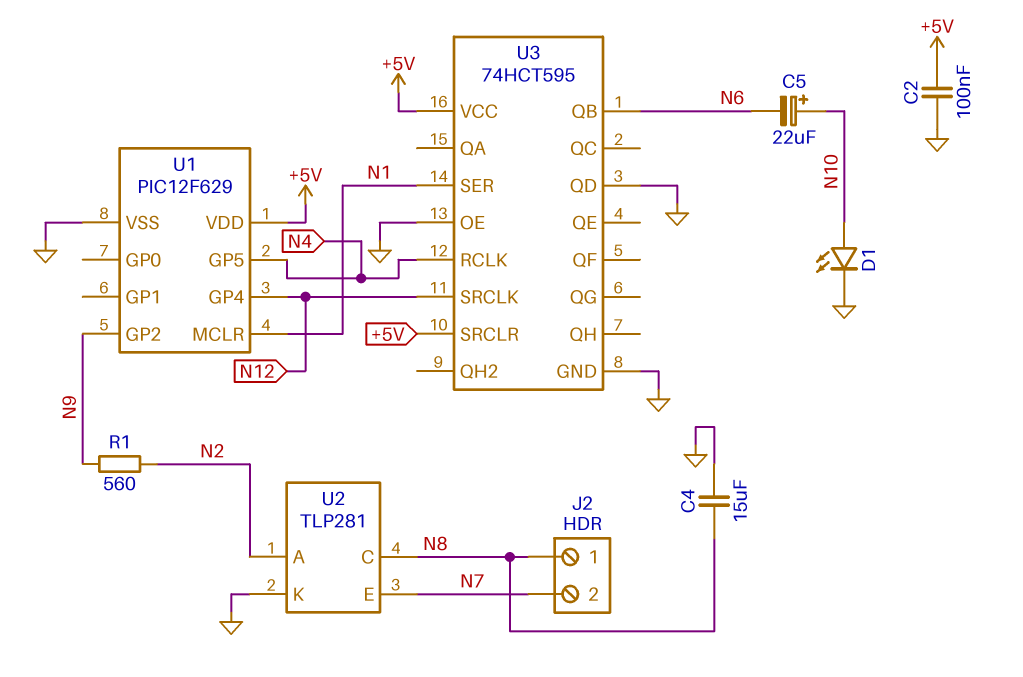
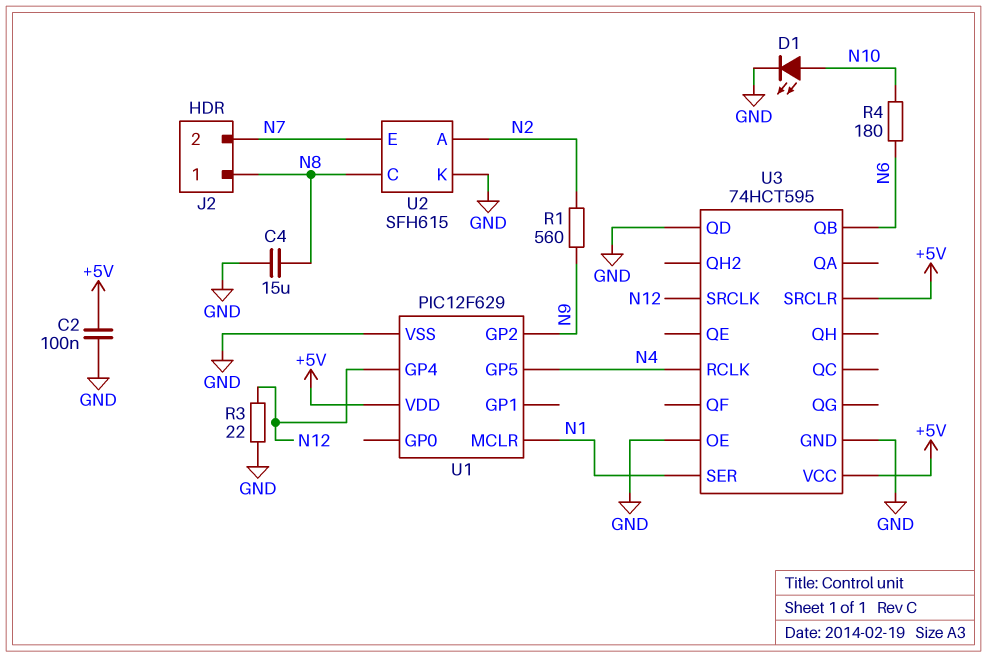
C5: 22uF (plus N10, minus N6) -> none
R3: none -> 22 (GND, N12)
R4: none -> 180 (N6, N10)
U2: TLP281 -> SFH615

